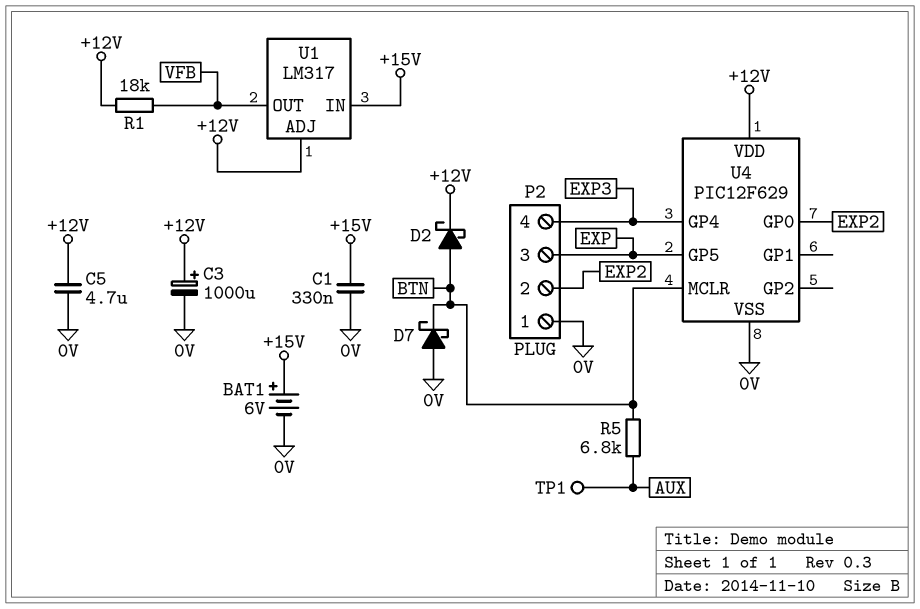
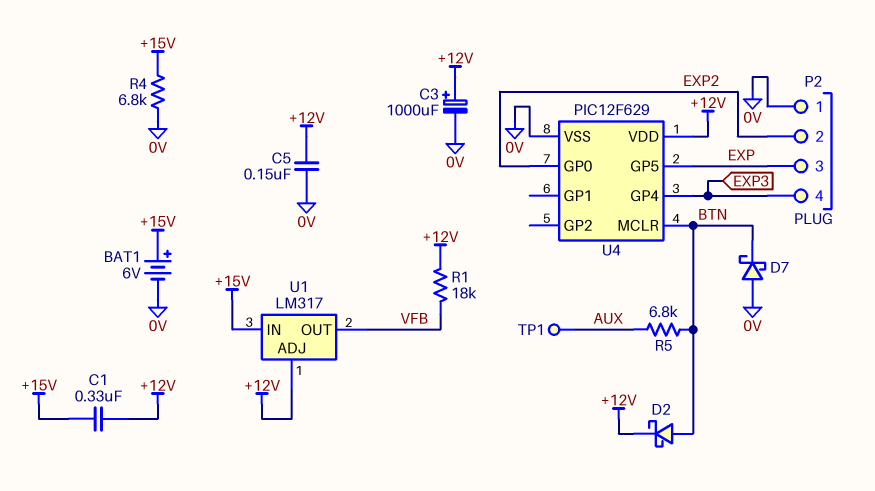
C1: 330nF (+15V, 0V) -> 330nF (+12V, +15V)
C5: 4.7uF (+12V, 0V) -> 150nF (+12V, 0V)
R4: none -> 6.8k (+15V, 0V)

